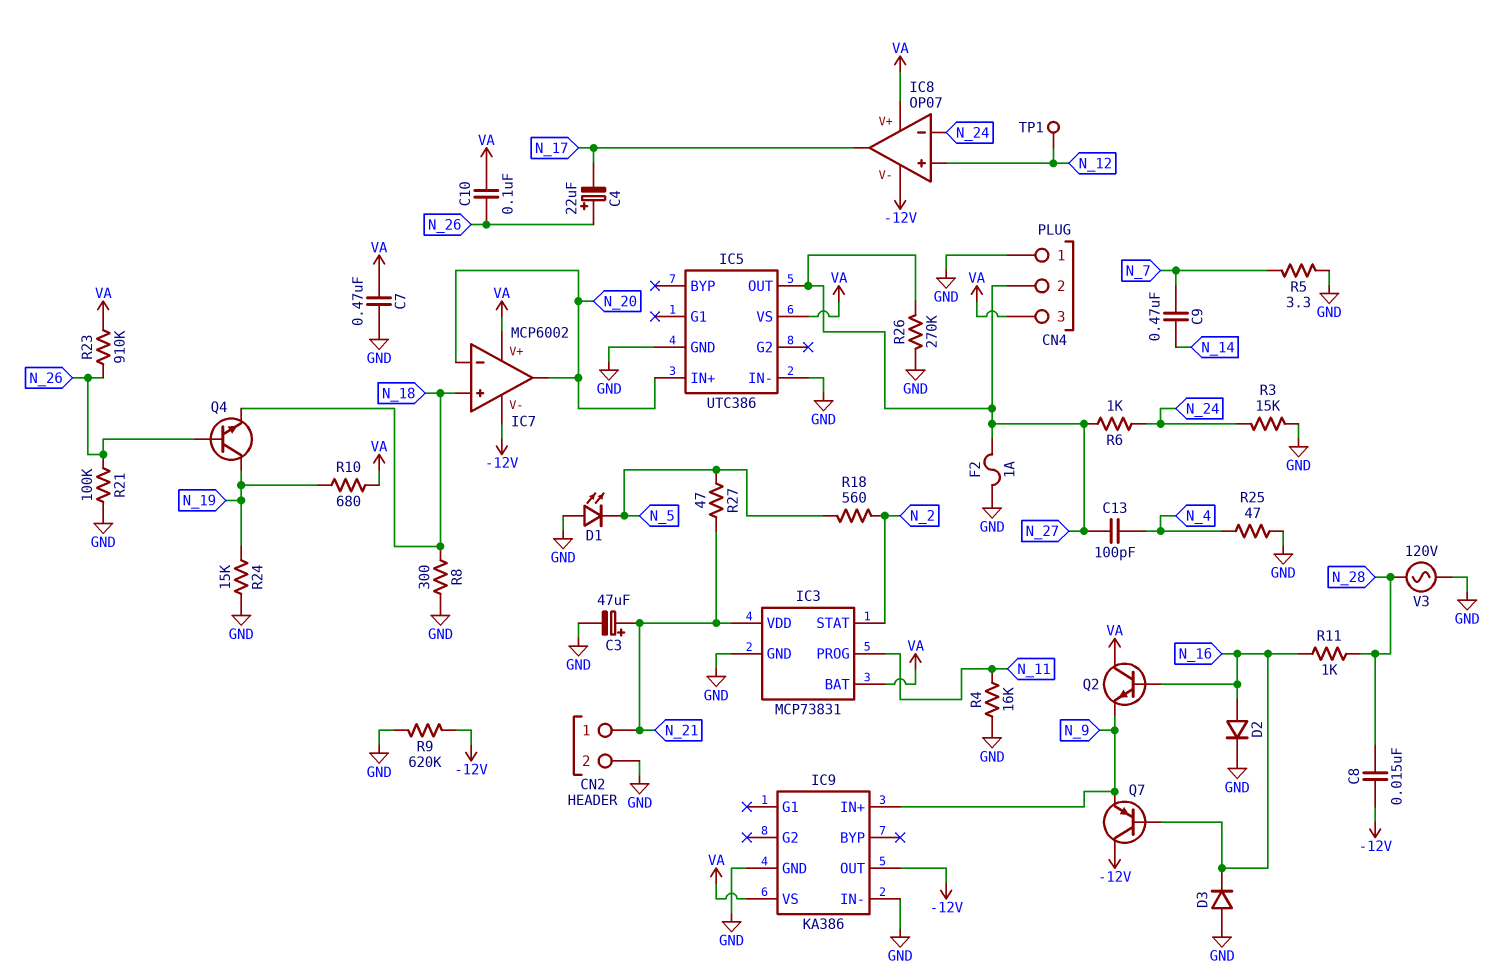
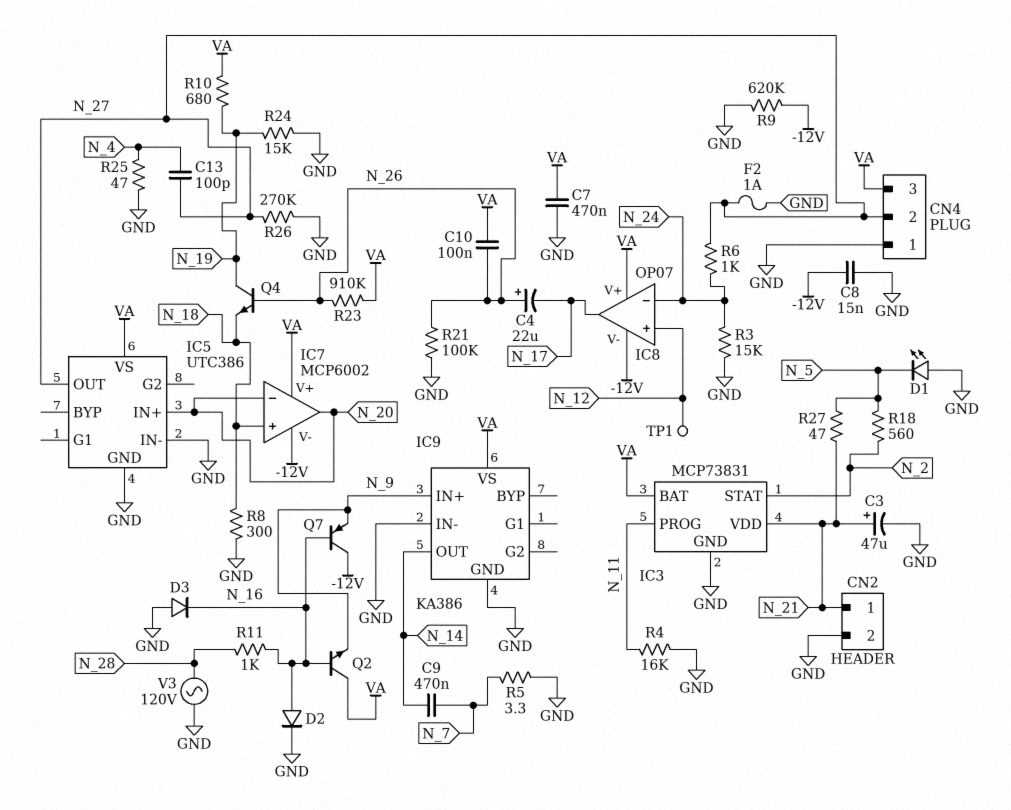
C8: 15nF (-12V, N_28) -> 15nF (-12V, GND)
IC9 pin OUT: -12V -> N_14

